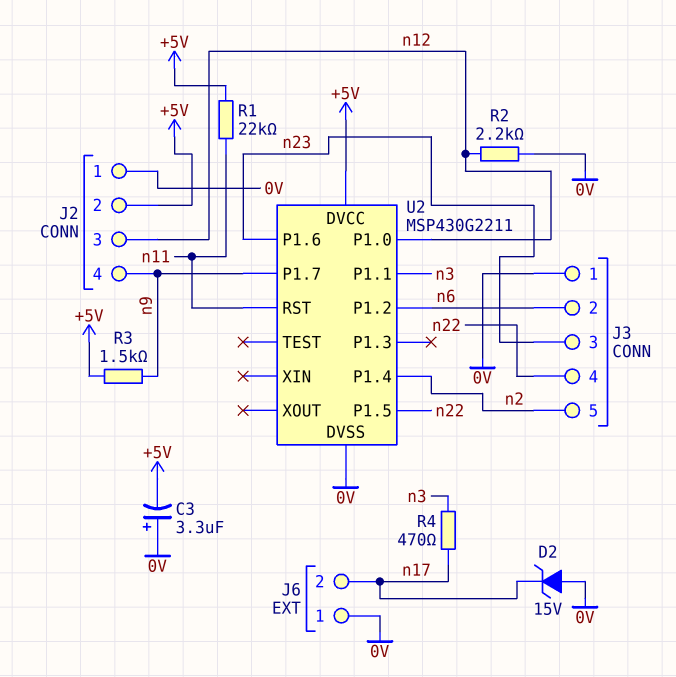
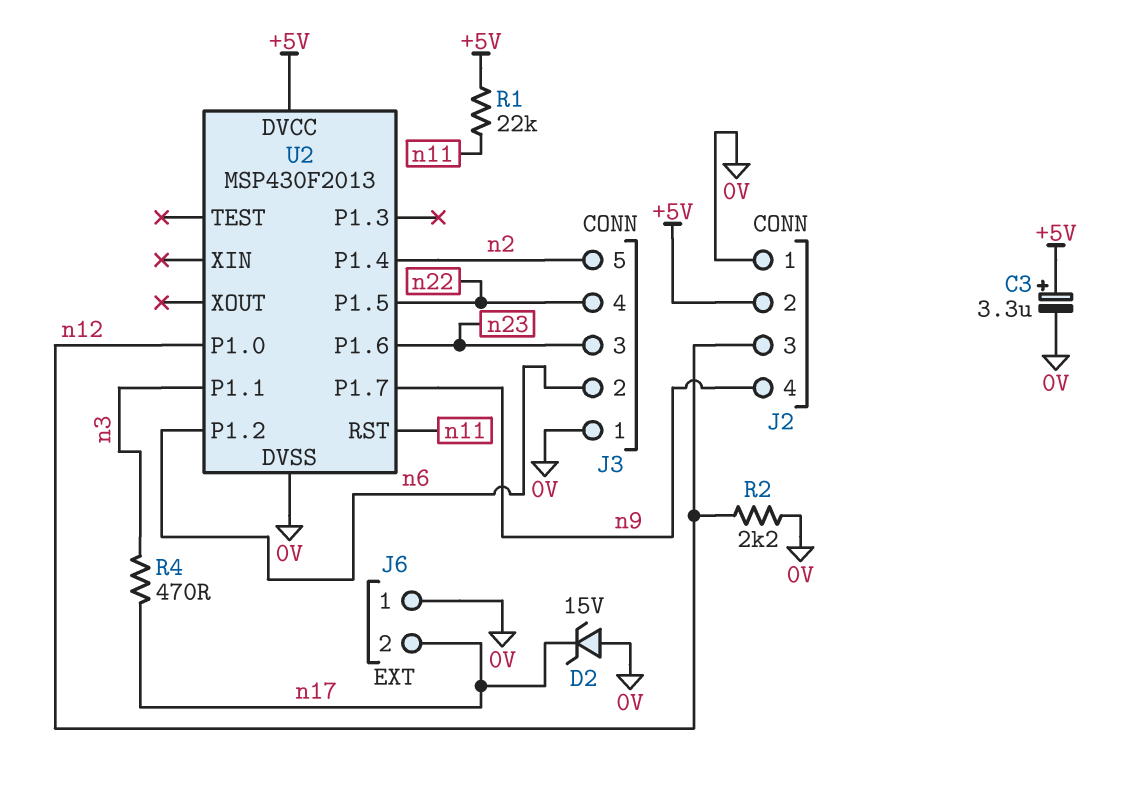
C3: 3.3uF (plus 0V, minus +5V) -> 3.3uF (plus +5V, minus 0V)
R3: 1.5k (+5V, n9) -> none
U2: MSP430G2211 -> MSP430F2013

